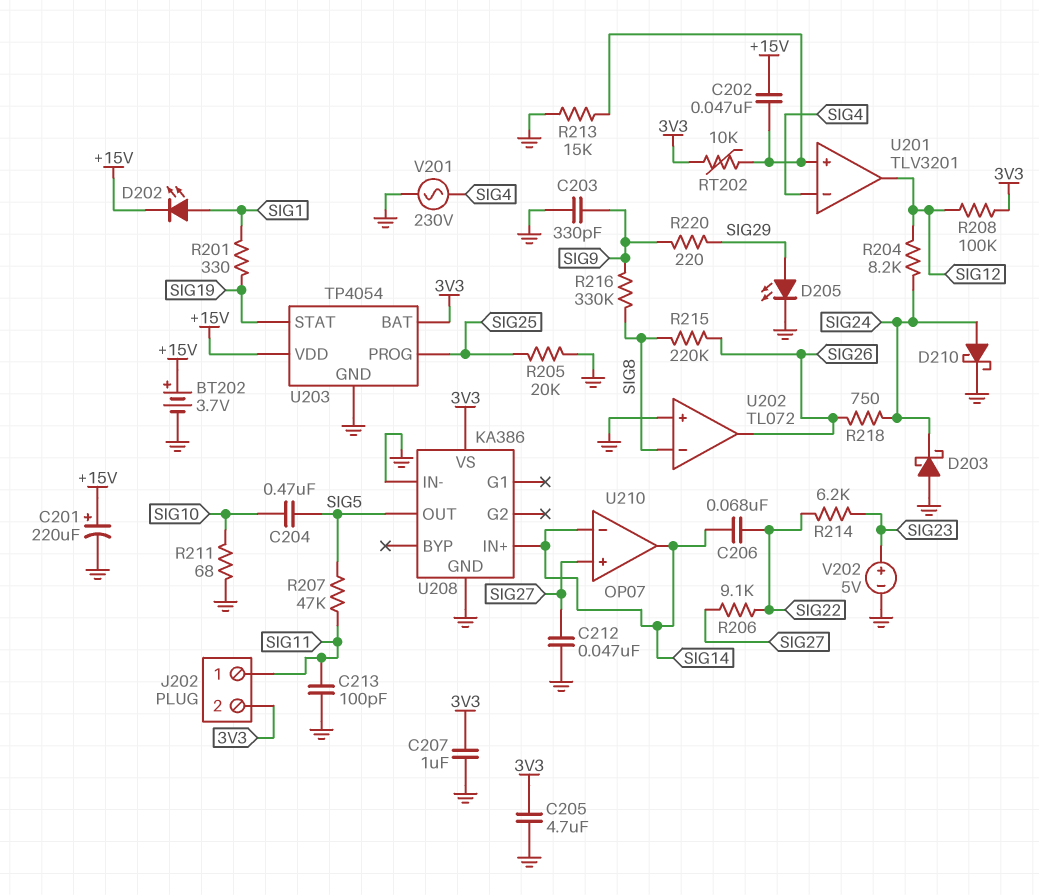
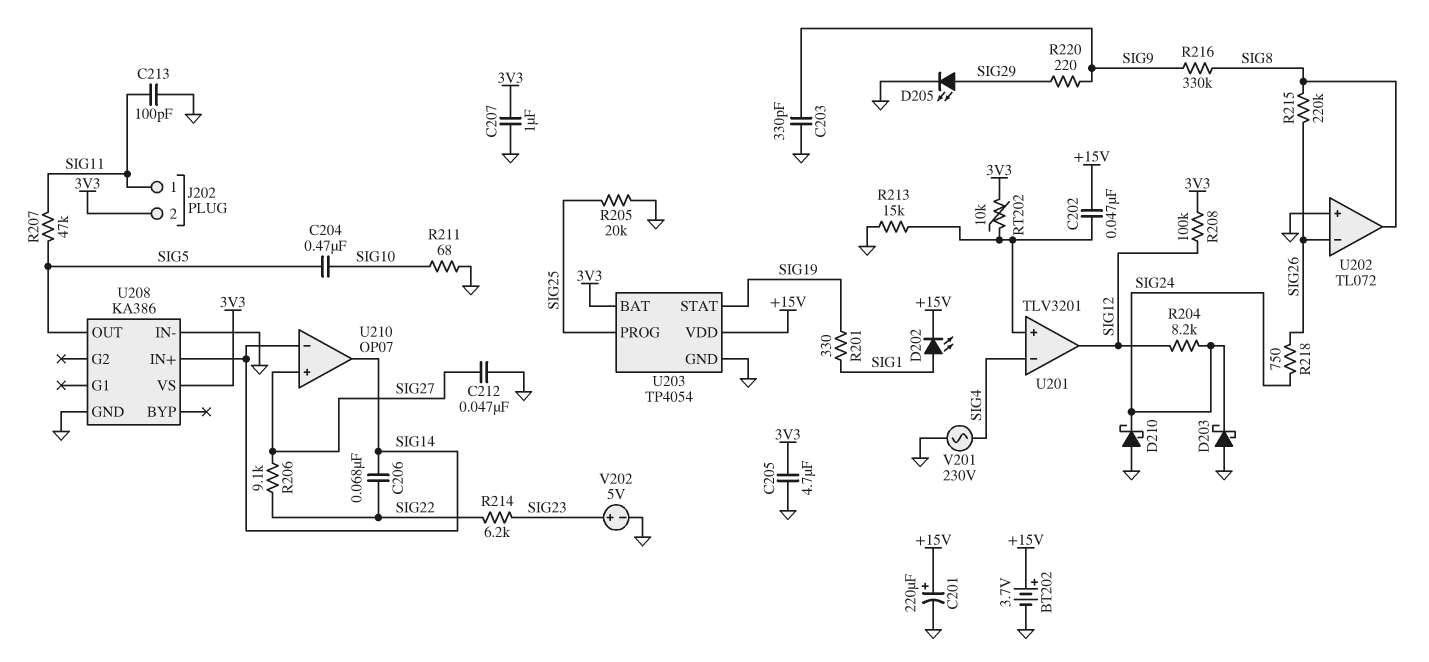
D210: schottky (A SIG24, K GND) -> schottky (A GND, K SIG24)
U202 pin in-: SIG8 -> SIG26
U202 pin out: SIG26 -> SIG8

